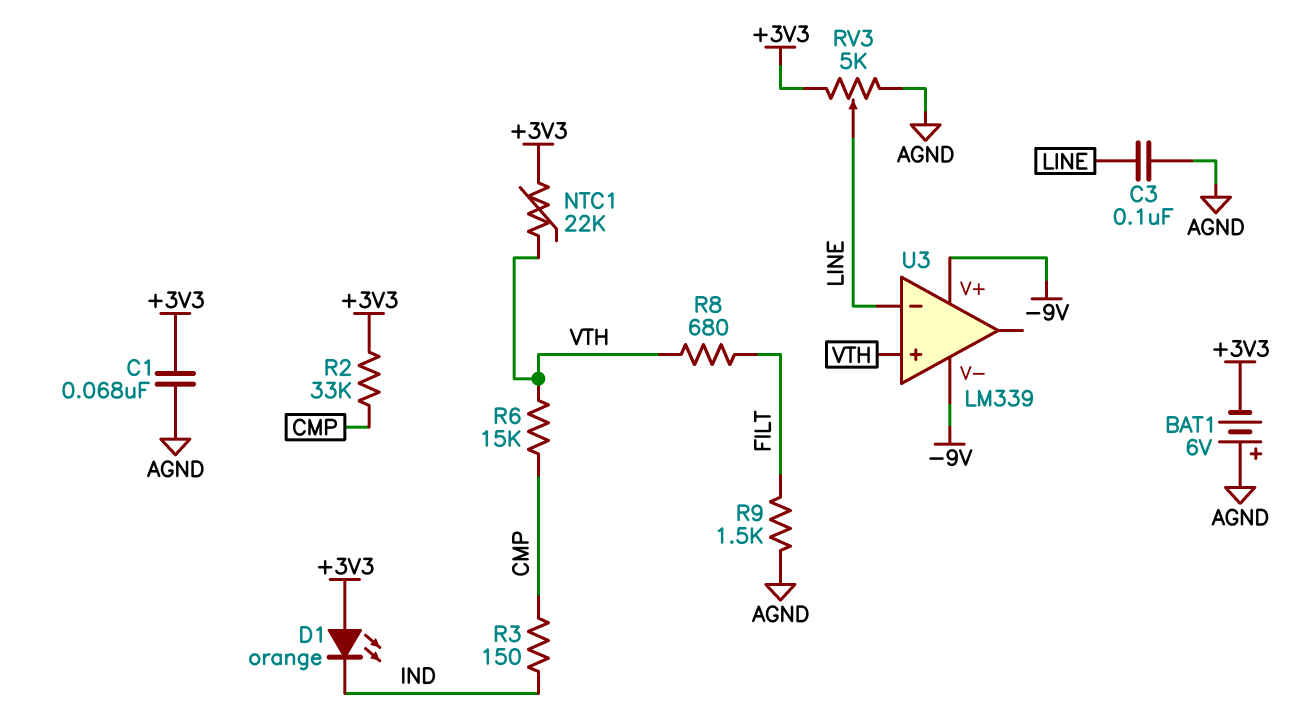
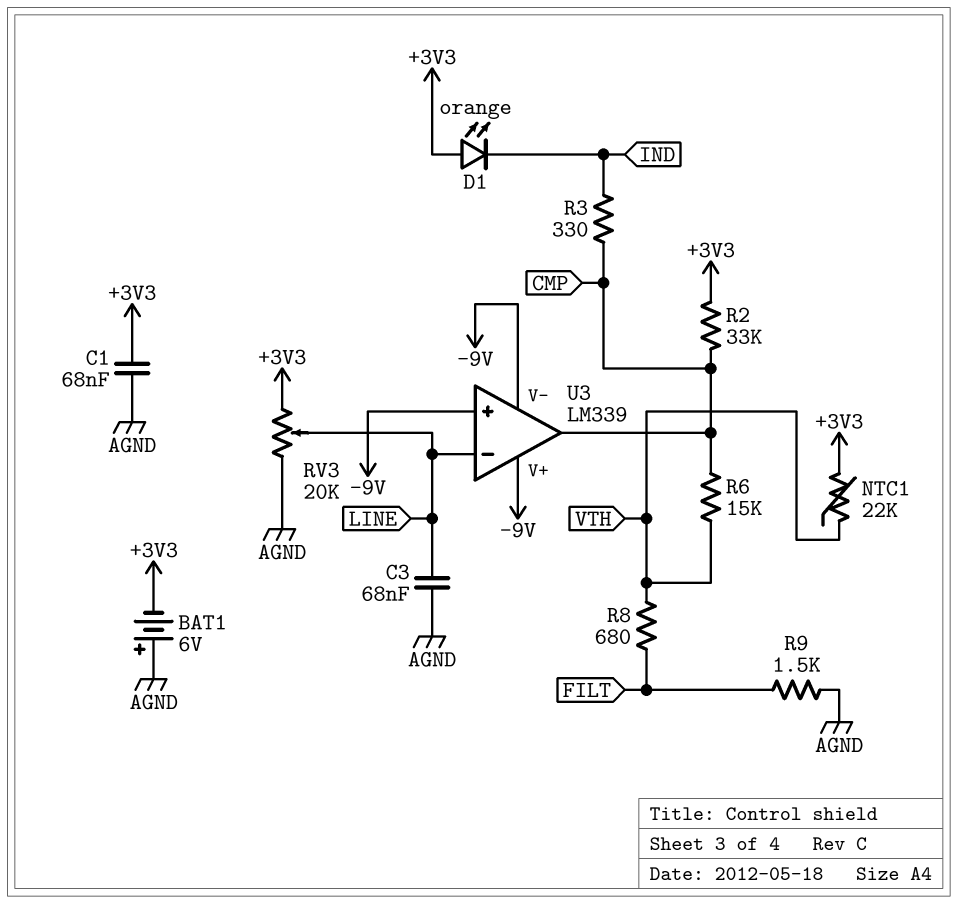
C3: 100nF (AGND, LINE) -> 68nF (AGND, LINE)
R3: 150 (CMP, IND) -> 330 (CMP, IND)
RV3: 5k (+3V3, AGND, wiper LINE) -> 20k (+3V3, AGND, wiper LINE)
U3 pin in+: VTH -> -9V
U3 pin out: none -> CMP

